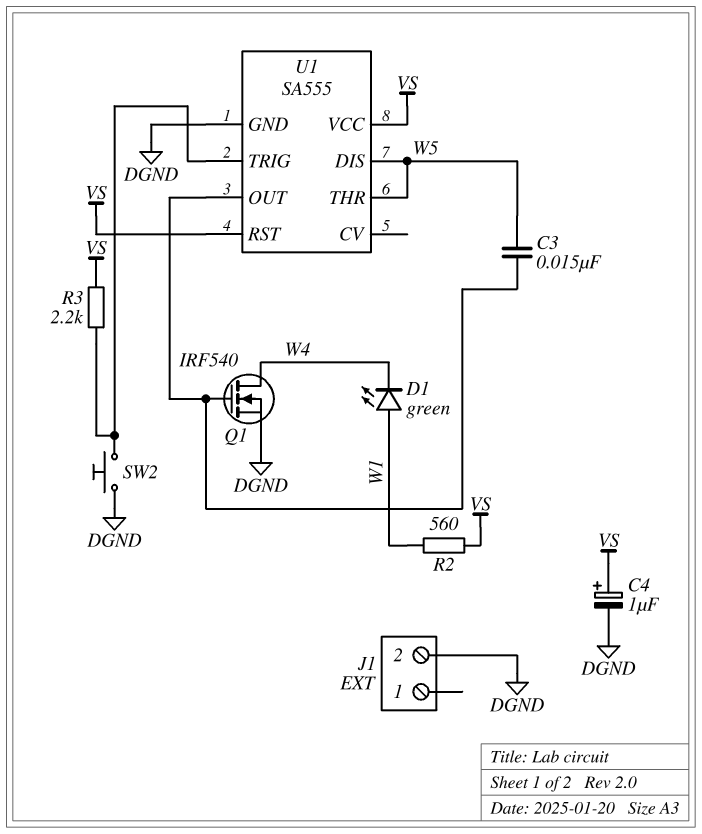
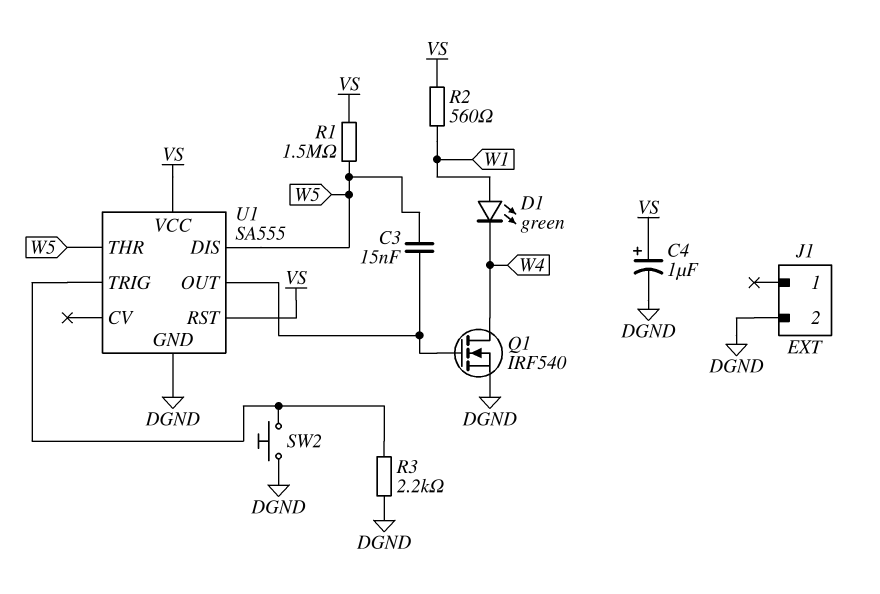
R1: none -> 1.5M (VS, W5)
R3: 2.2k (U1/TRIG, VS) -> 2.2k (DGND, U1/TRIG)

